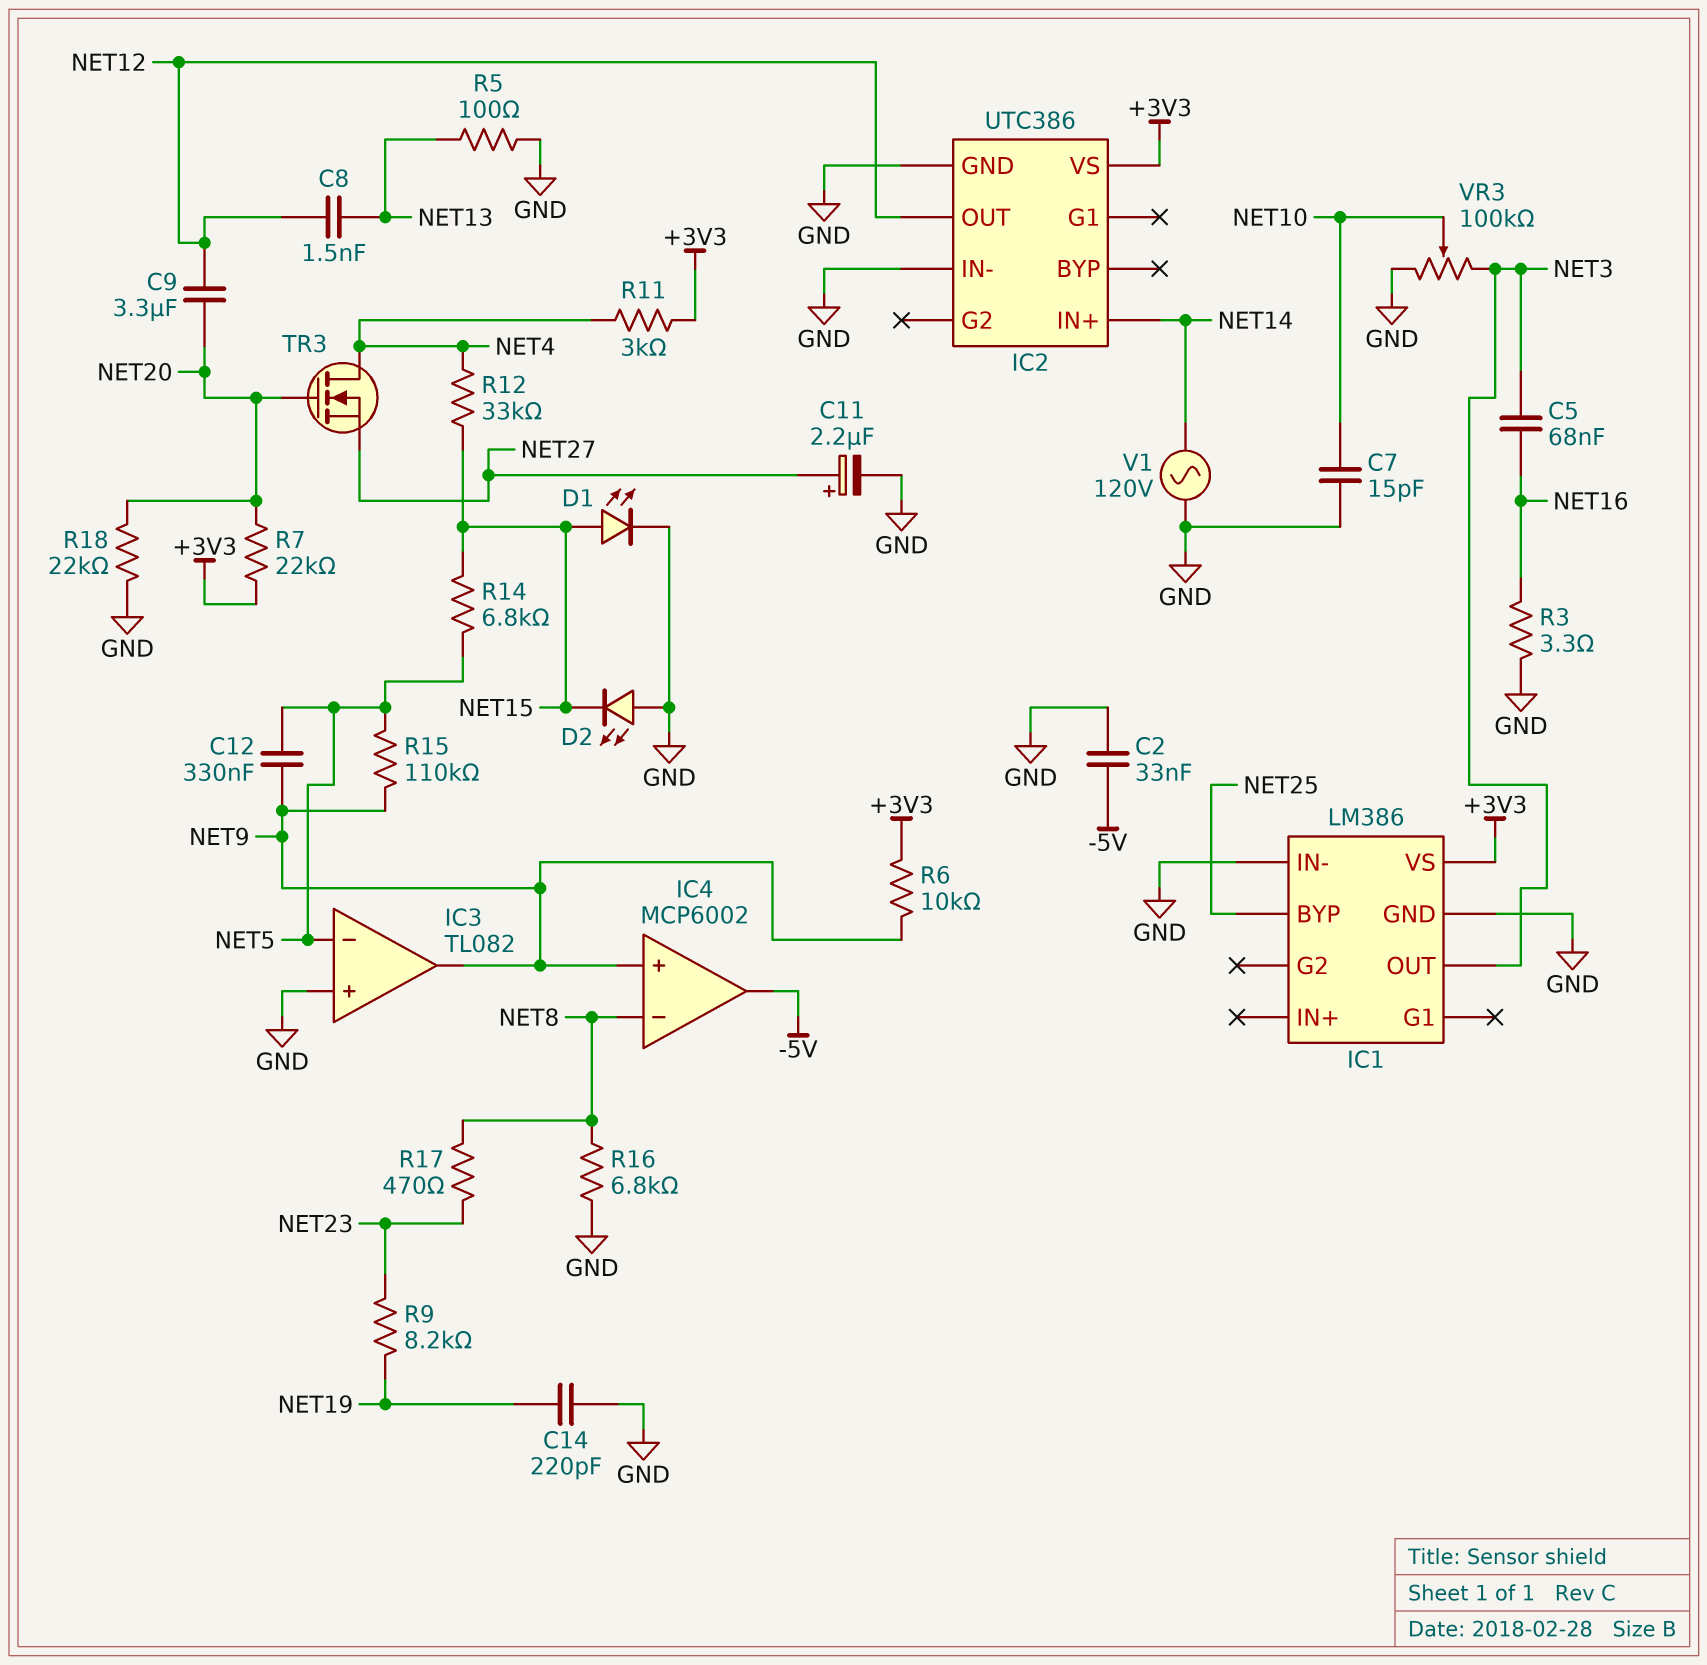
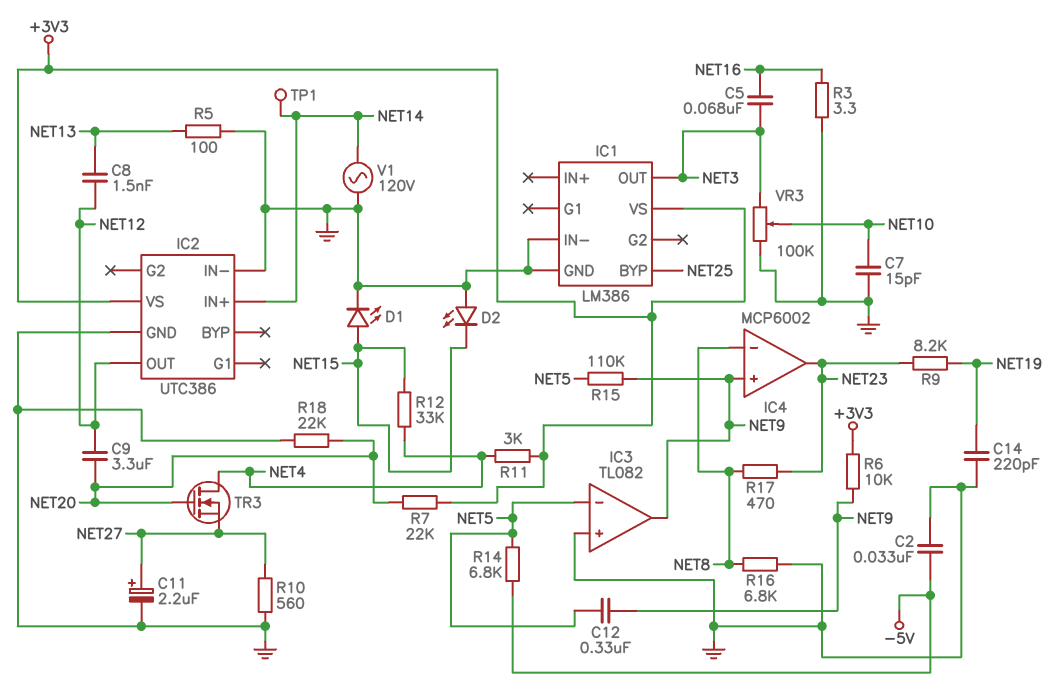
IC4 pin out: -5V -> NET23
R10: none -> 560 (GND, NET27)
R14: 6.8k (NET5, NET15) -> 6.8k (-5V, NET5)
TP1: none -> test point (NET14)

